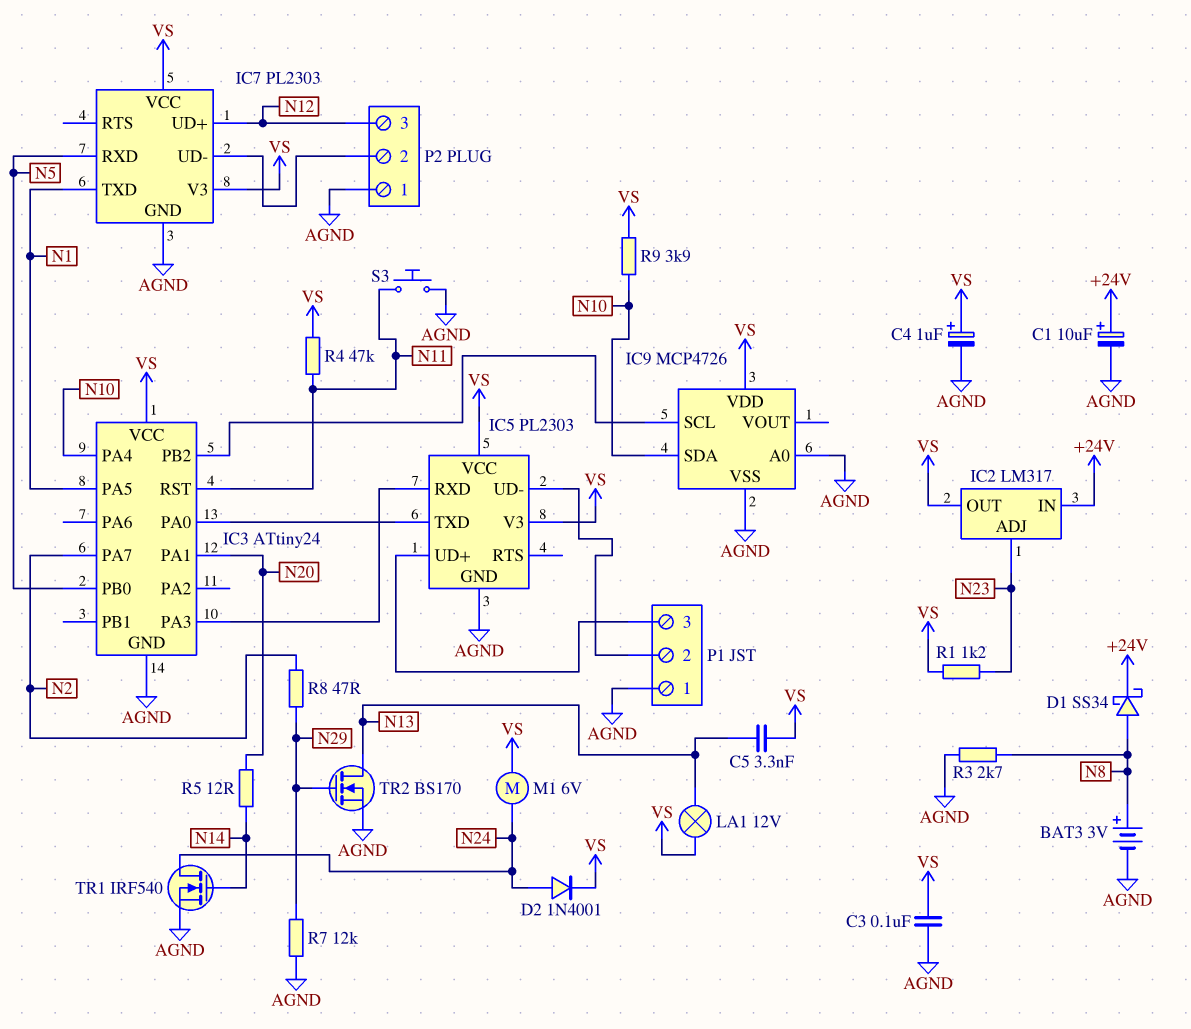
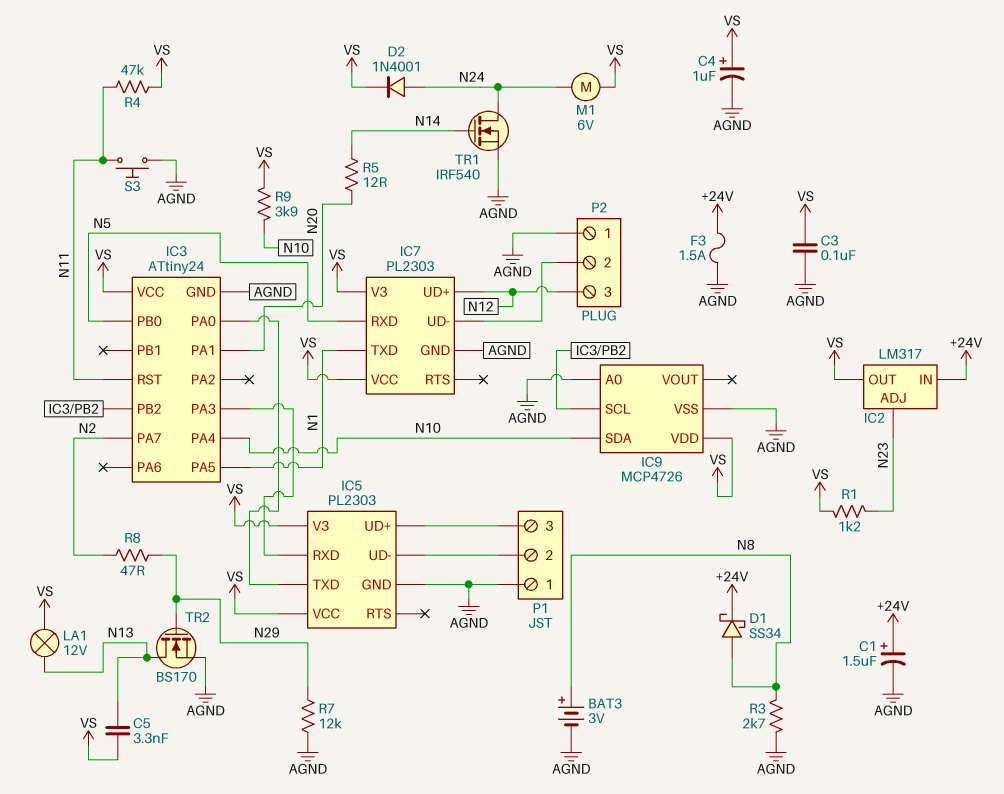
C1: 10uF (plus +24V, minus AGND) -> 1.5uF (plus +24V, minus AGND)
F3: none -> 1.5A (+24V, AGND)

